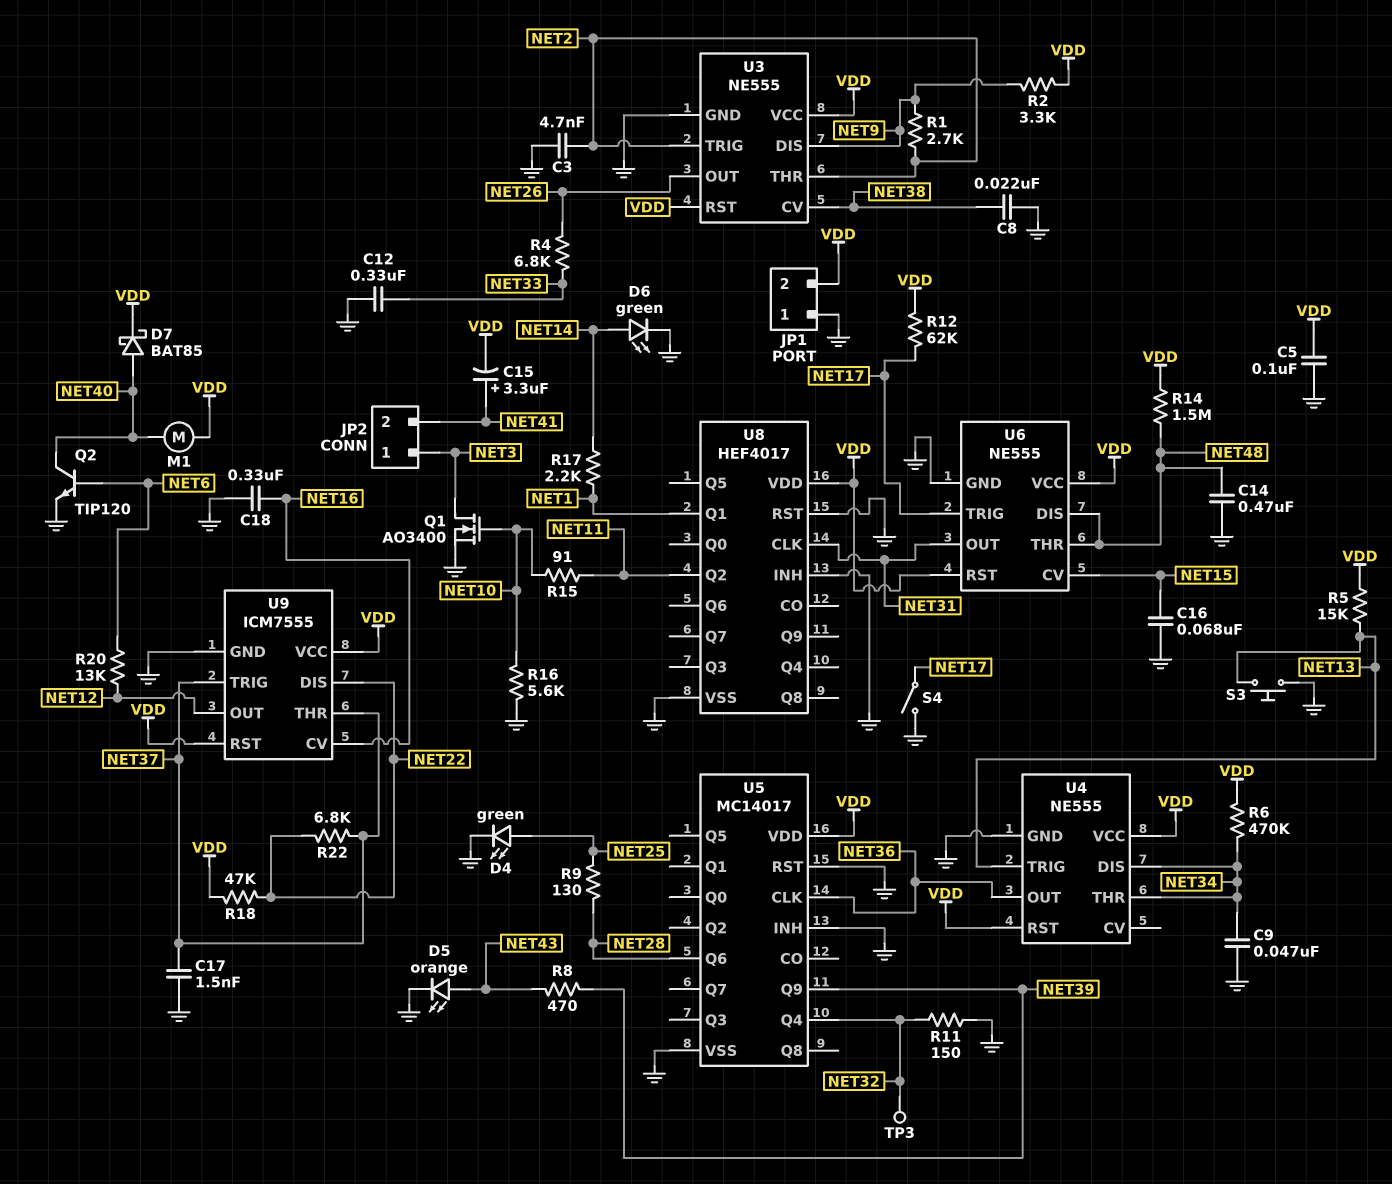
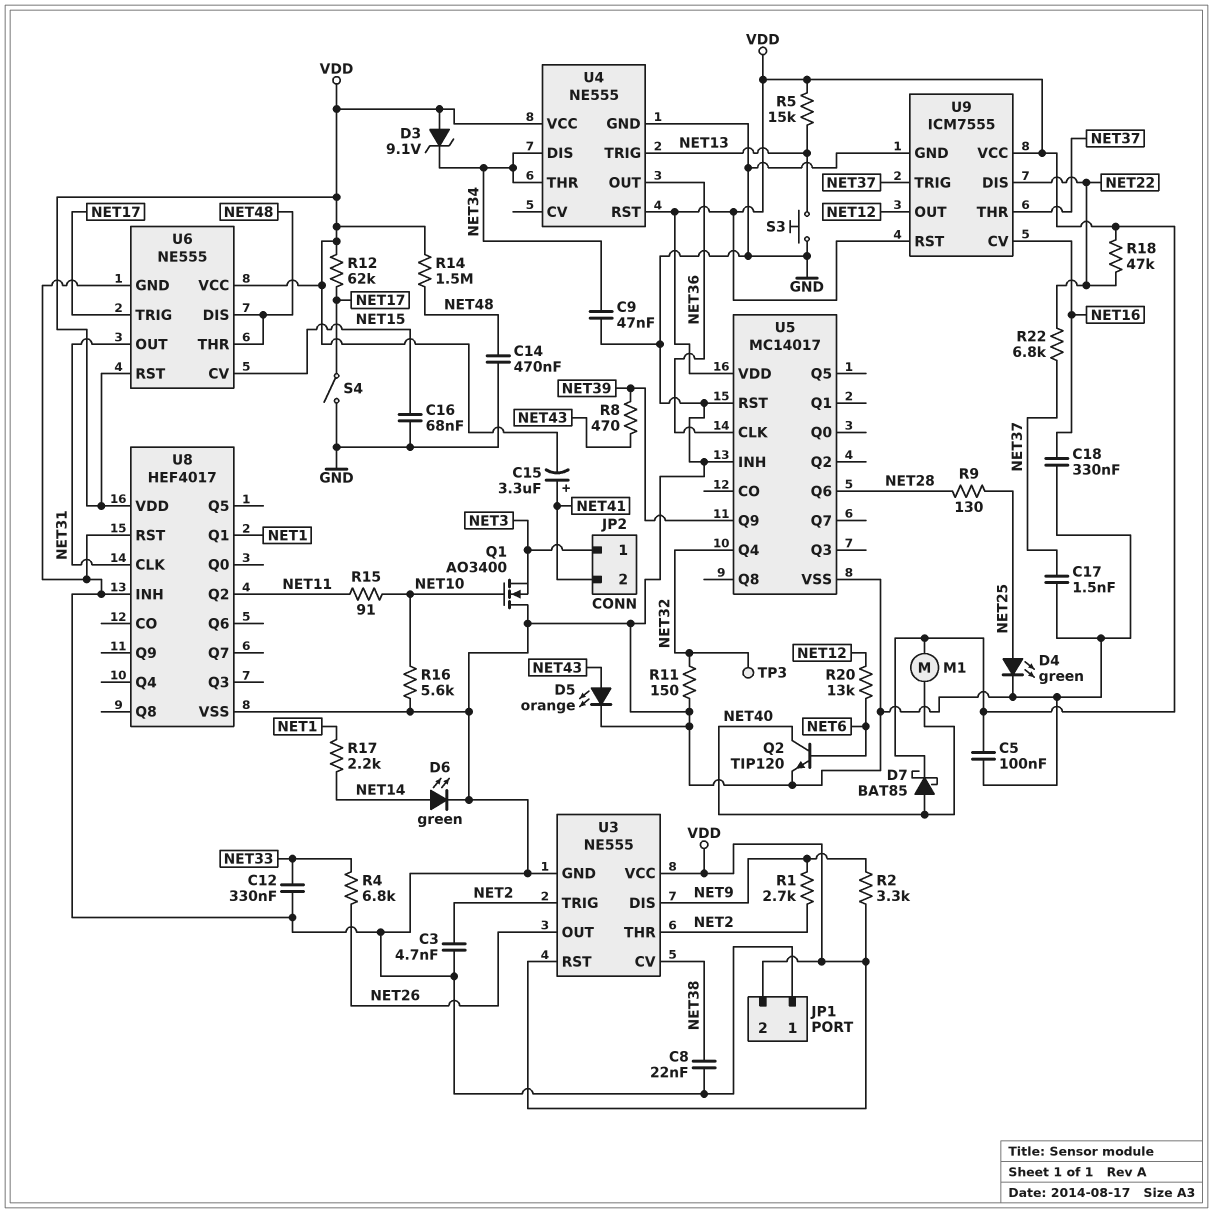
D3: none -> zener 9.1V (A VDD, K NET34)
Q1: NMOS AO3400 (G NET10, D NET3, S GND) -> NMOS AO3400 (G NET10, D GND, S NET3)
R6: 470k (NET34, VDD) -> none

